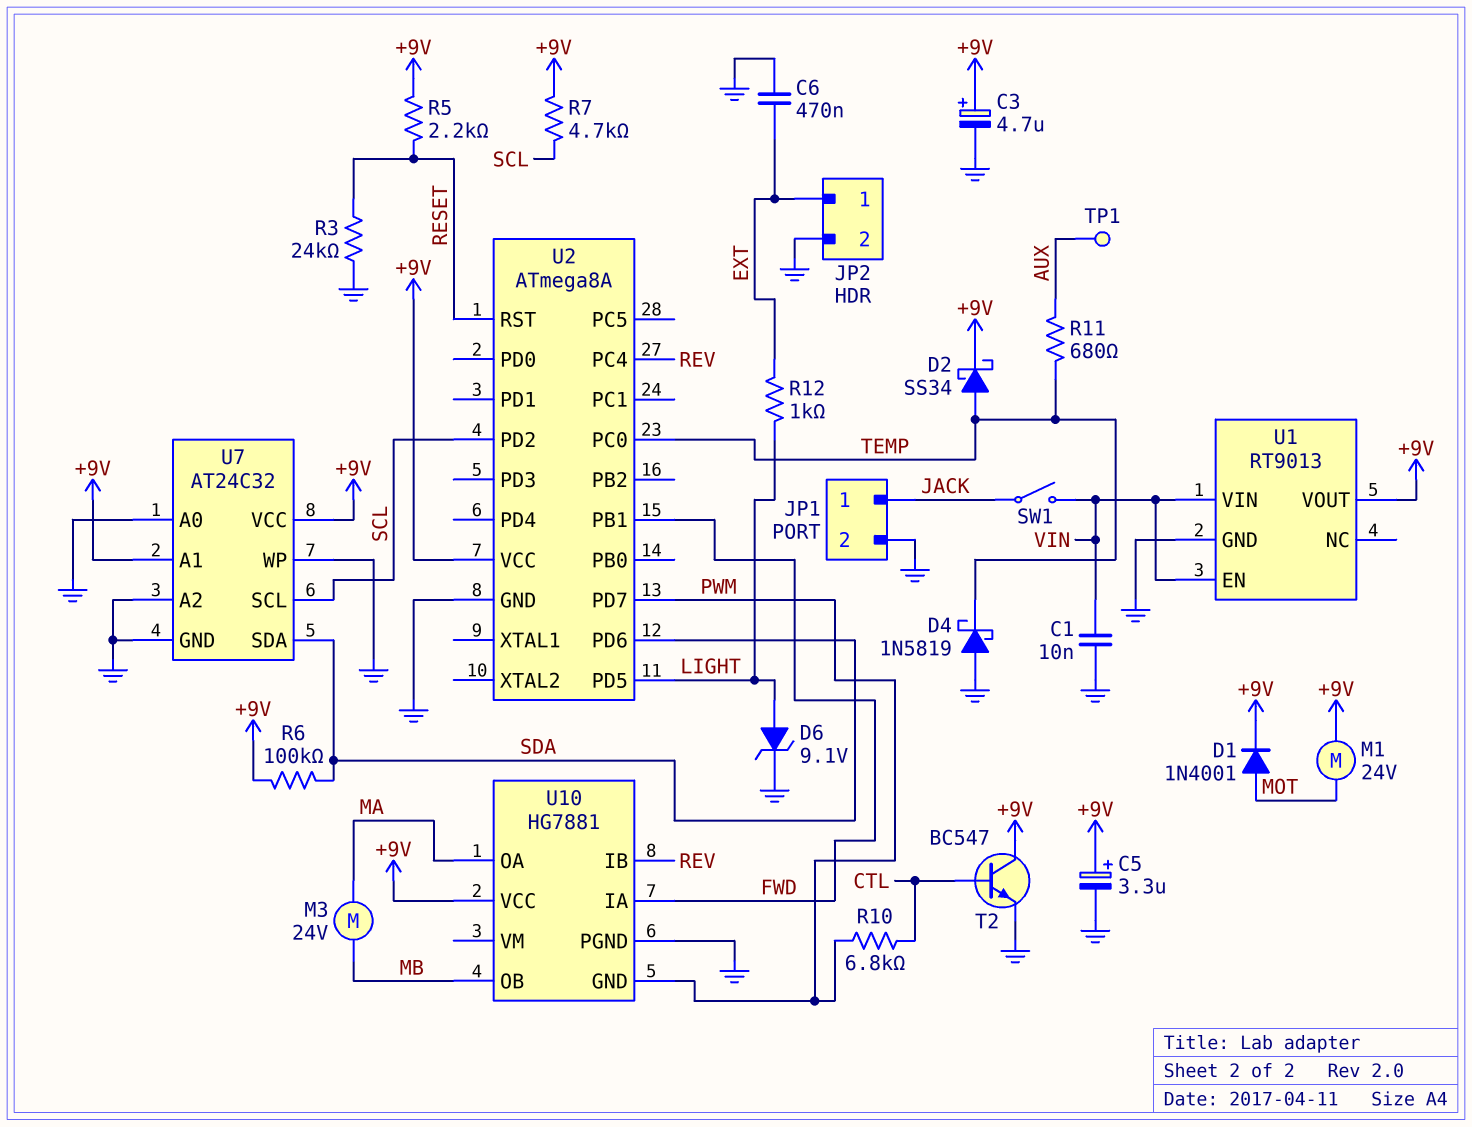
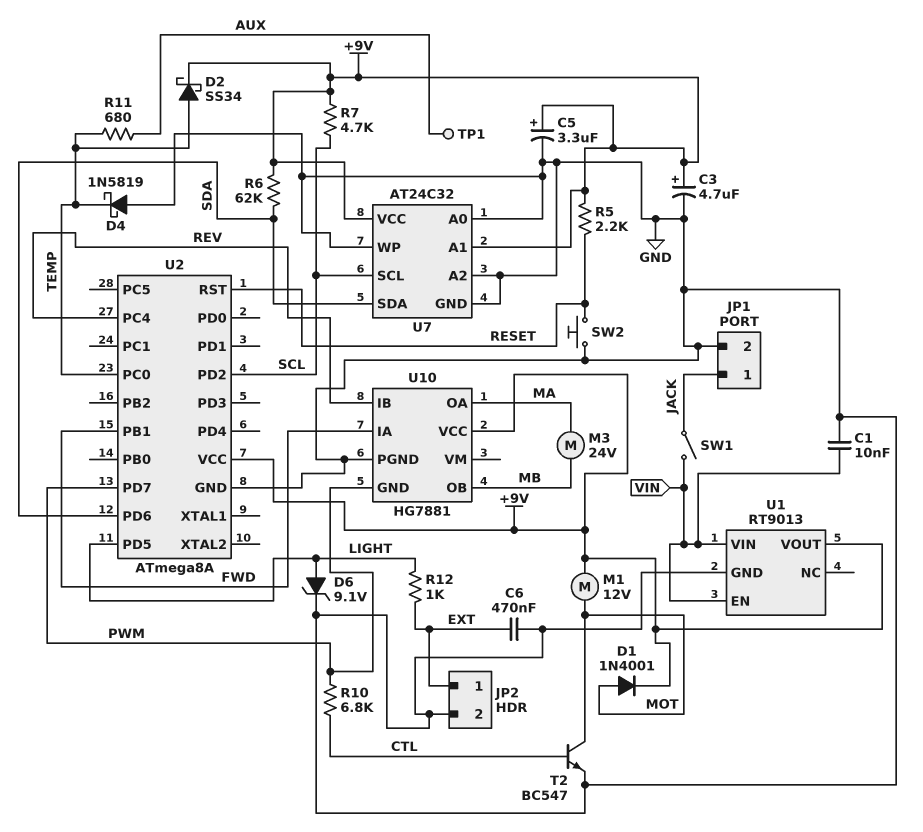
M1: motor 24V (+9V, MOT) -> motor 12V (+9V, MOT)
R3: 24k (GND, RESET) -> none
R6: 100k (+9V, SDA) -> 62k (+9V, SDA)
SW2: none -> button (GND, RESET)
T2: NPN BC547 (B CTL, C +9V, E GND) -> NPN BC547 (B CTL, C MOT, E GND)

